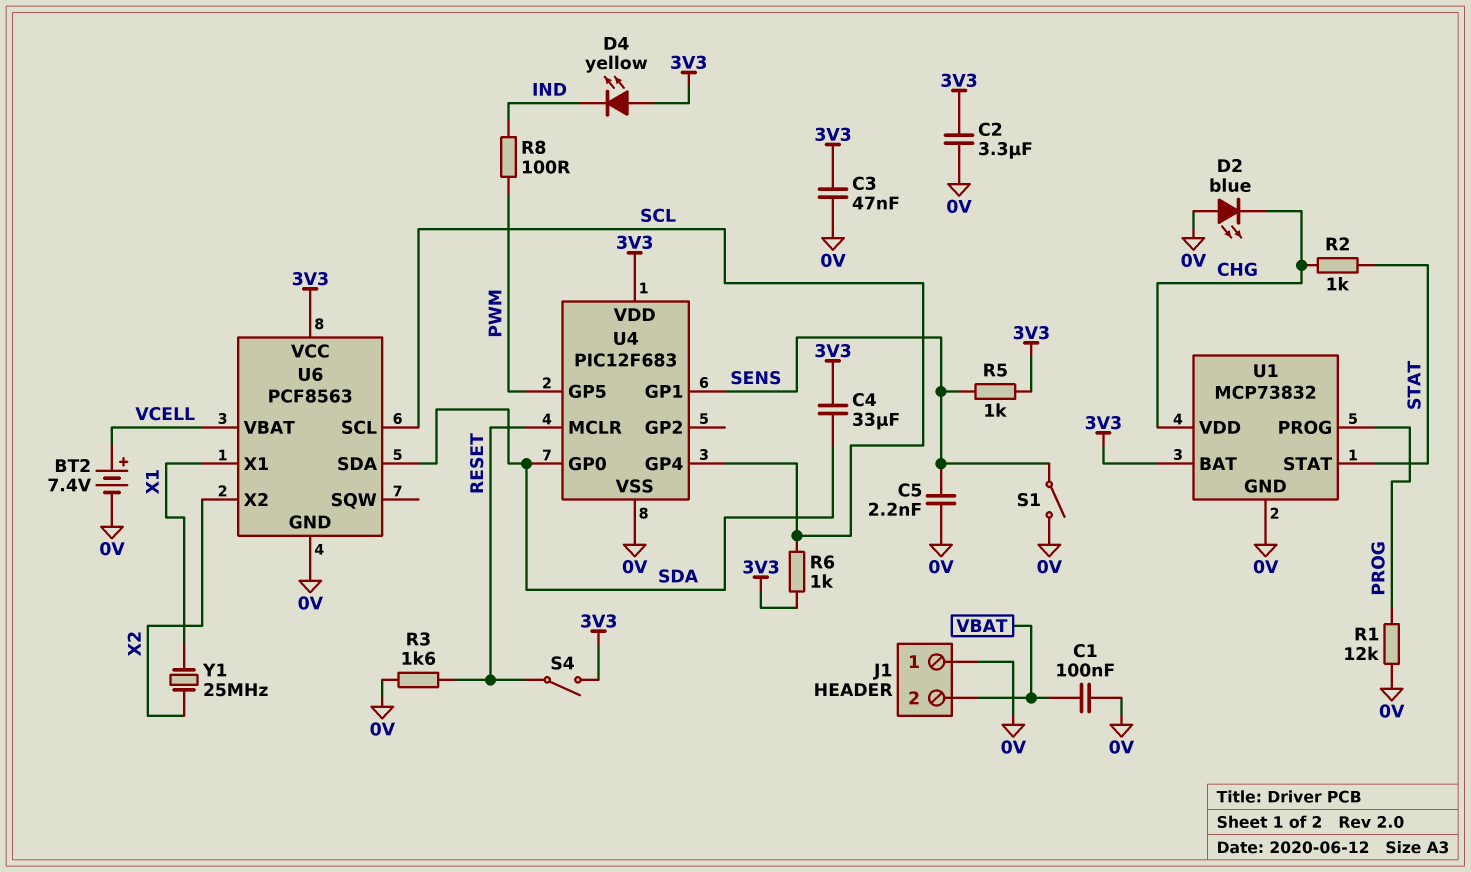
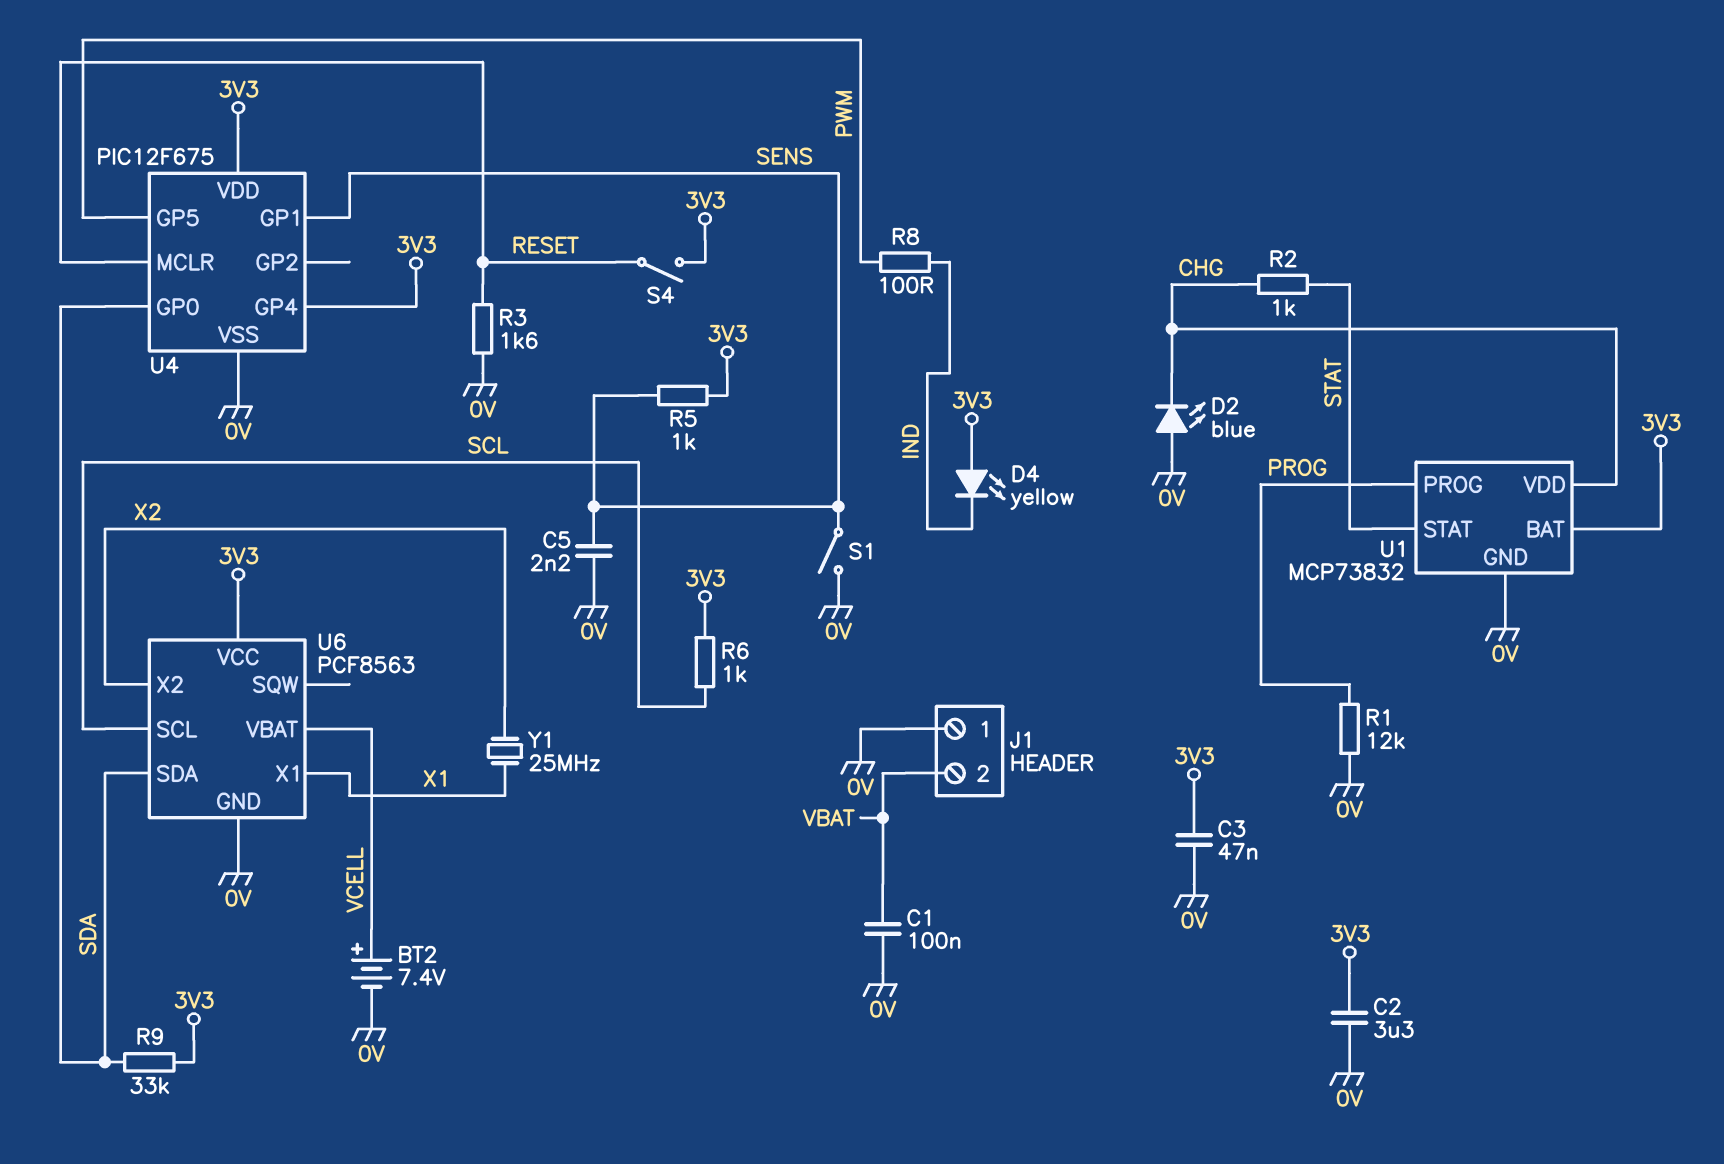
C4: 33uF (3V3, SDA) -> none
R9: none -> 33k (3V3, SDA)
U4: PIC12F683 -> PIC12F675
U4 pin GP4: SCL -> 3V3

